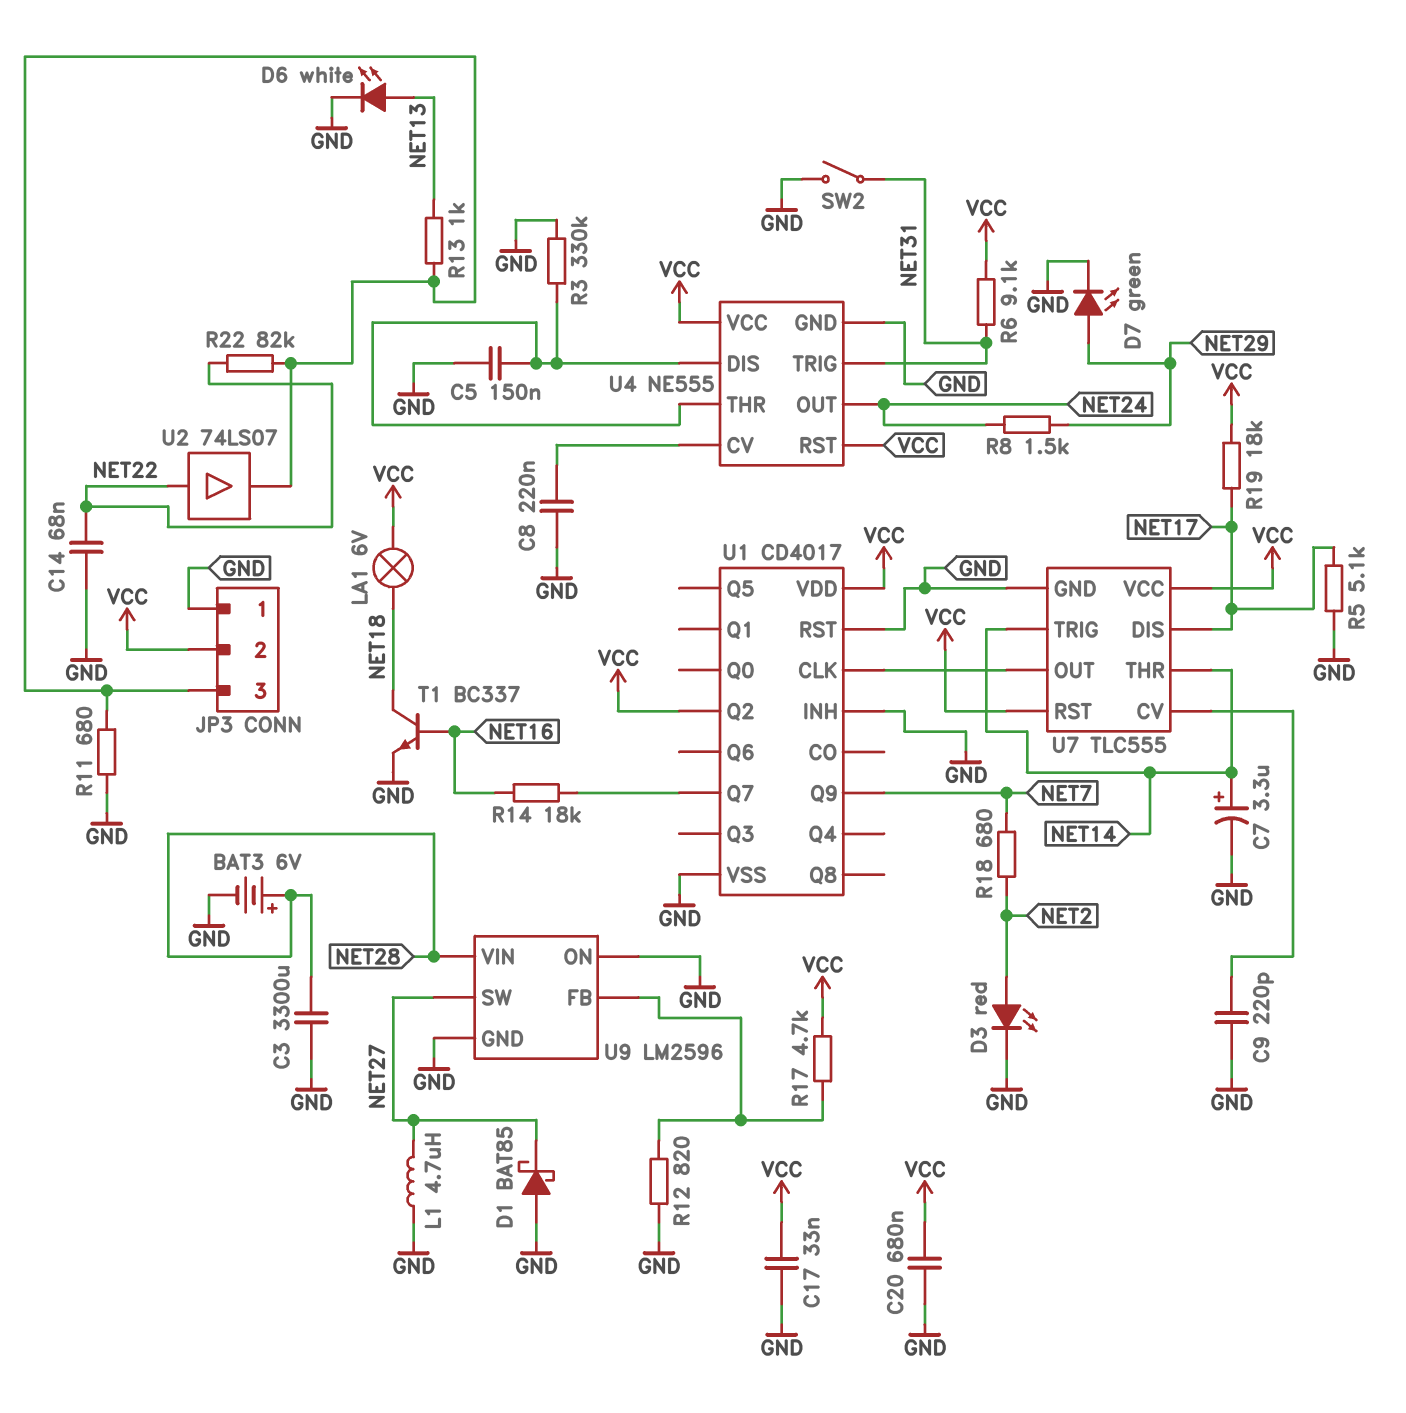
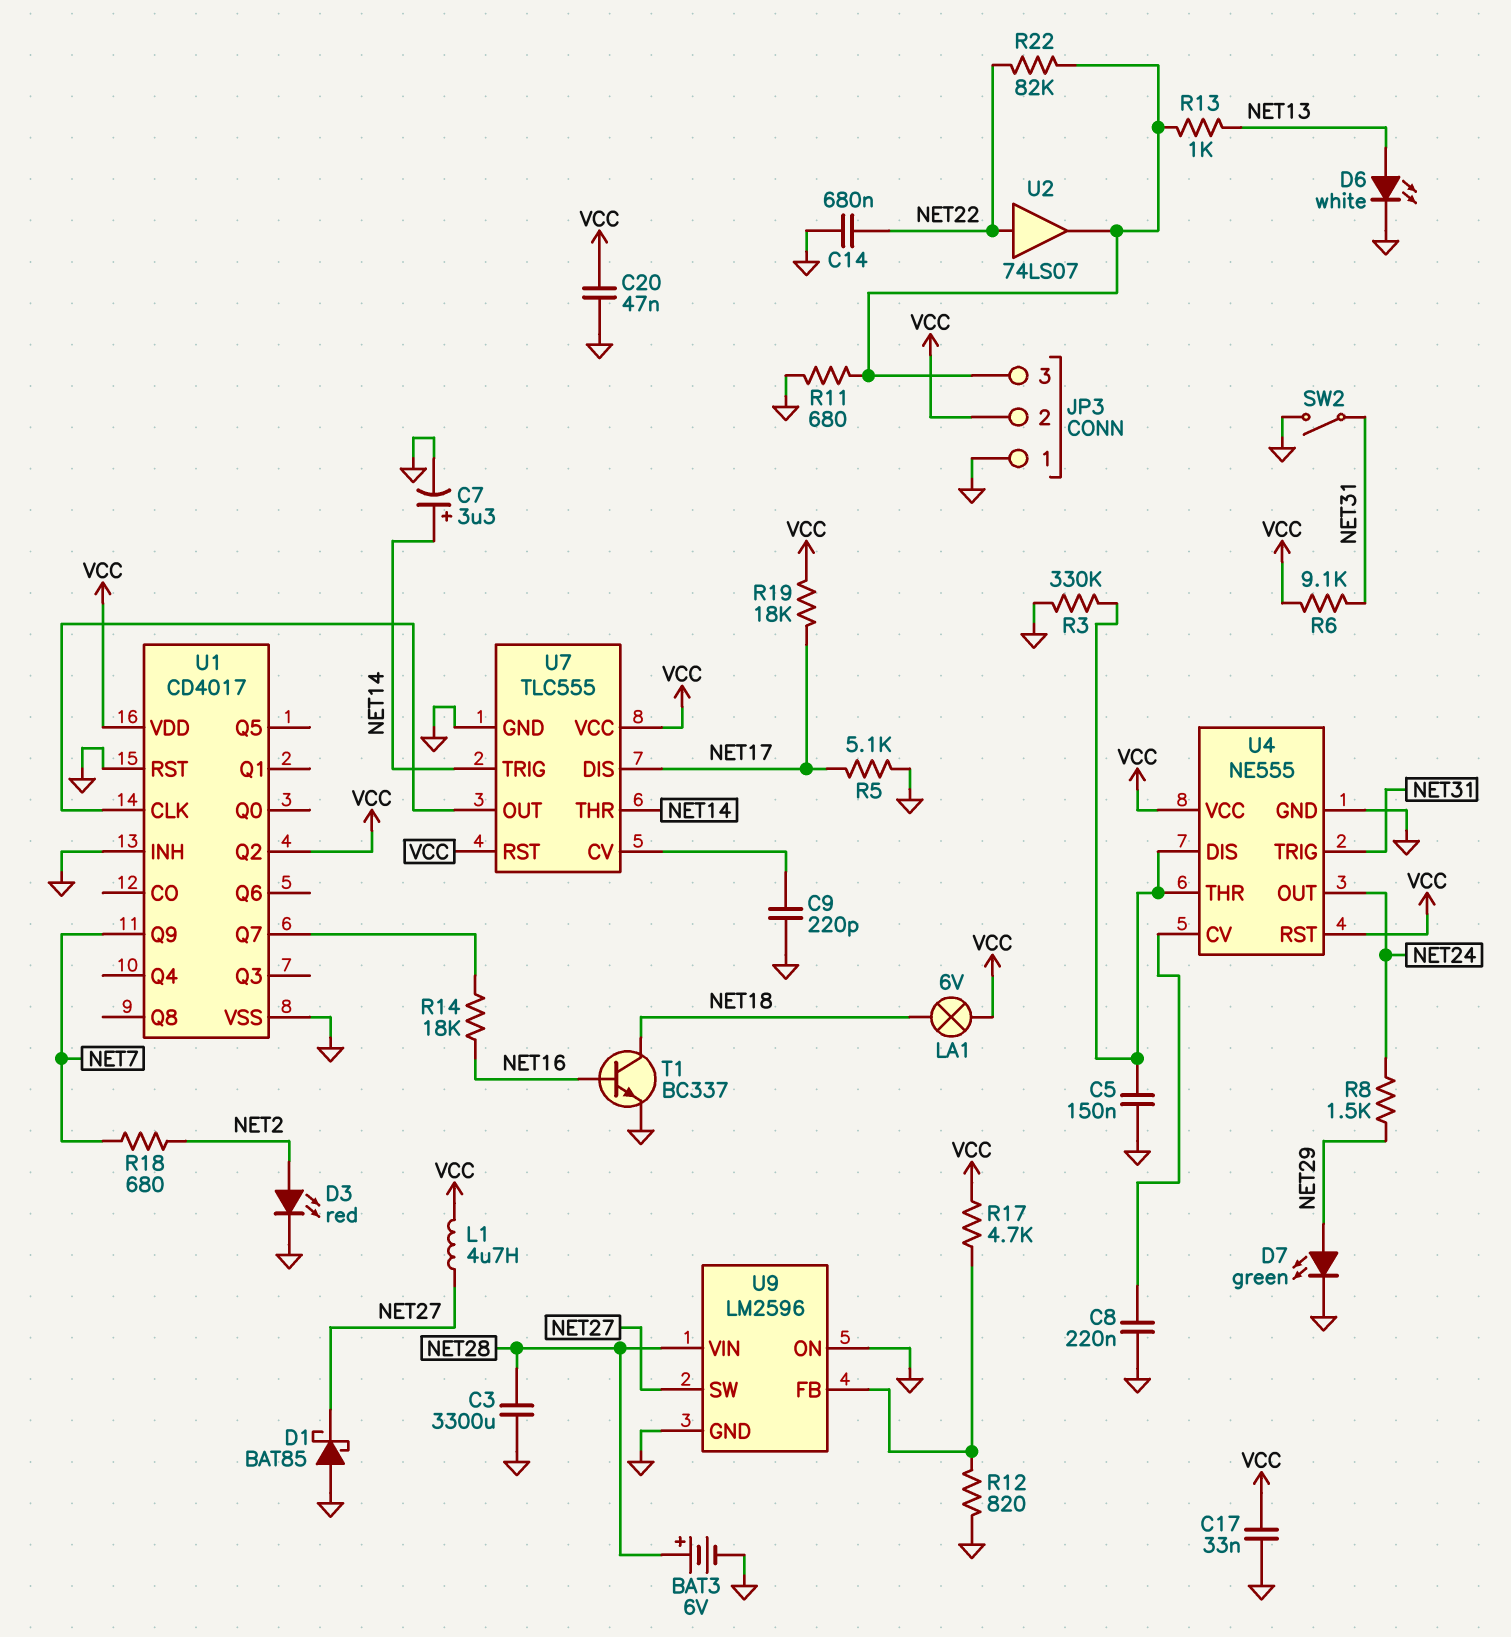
C14: 68nF (GND, NET22) -> 680nF (GND, NET22)
C20: 680nF (GND, VCC) -> 47nF (GND, VCC)
L1: 4.7uH (GND, NET27) -> 4.7uH (NET27, VCC)

